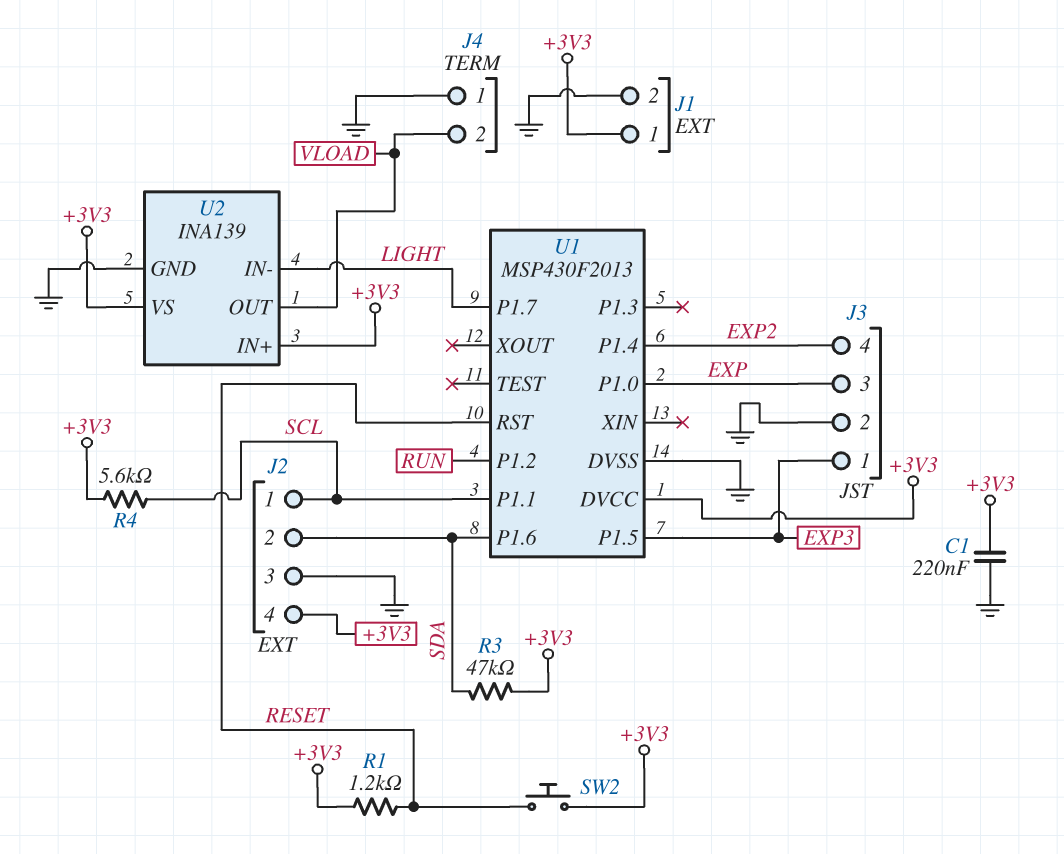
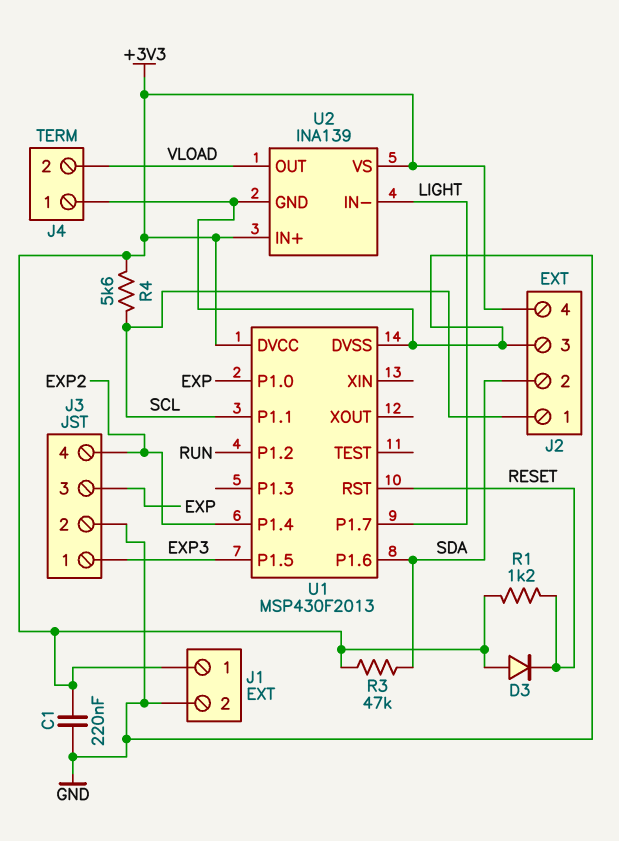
D3: none -> diode (A +3V3, K RESET)
SW2: button (+3V3, RESET) -> none

